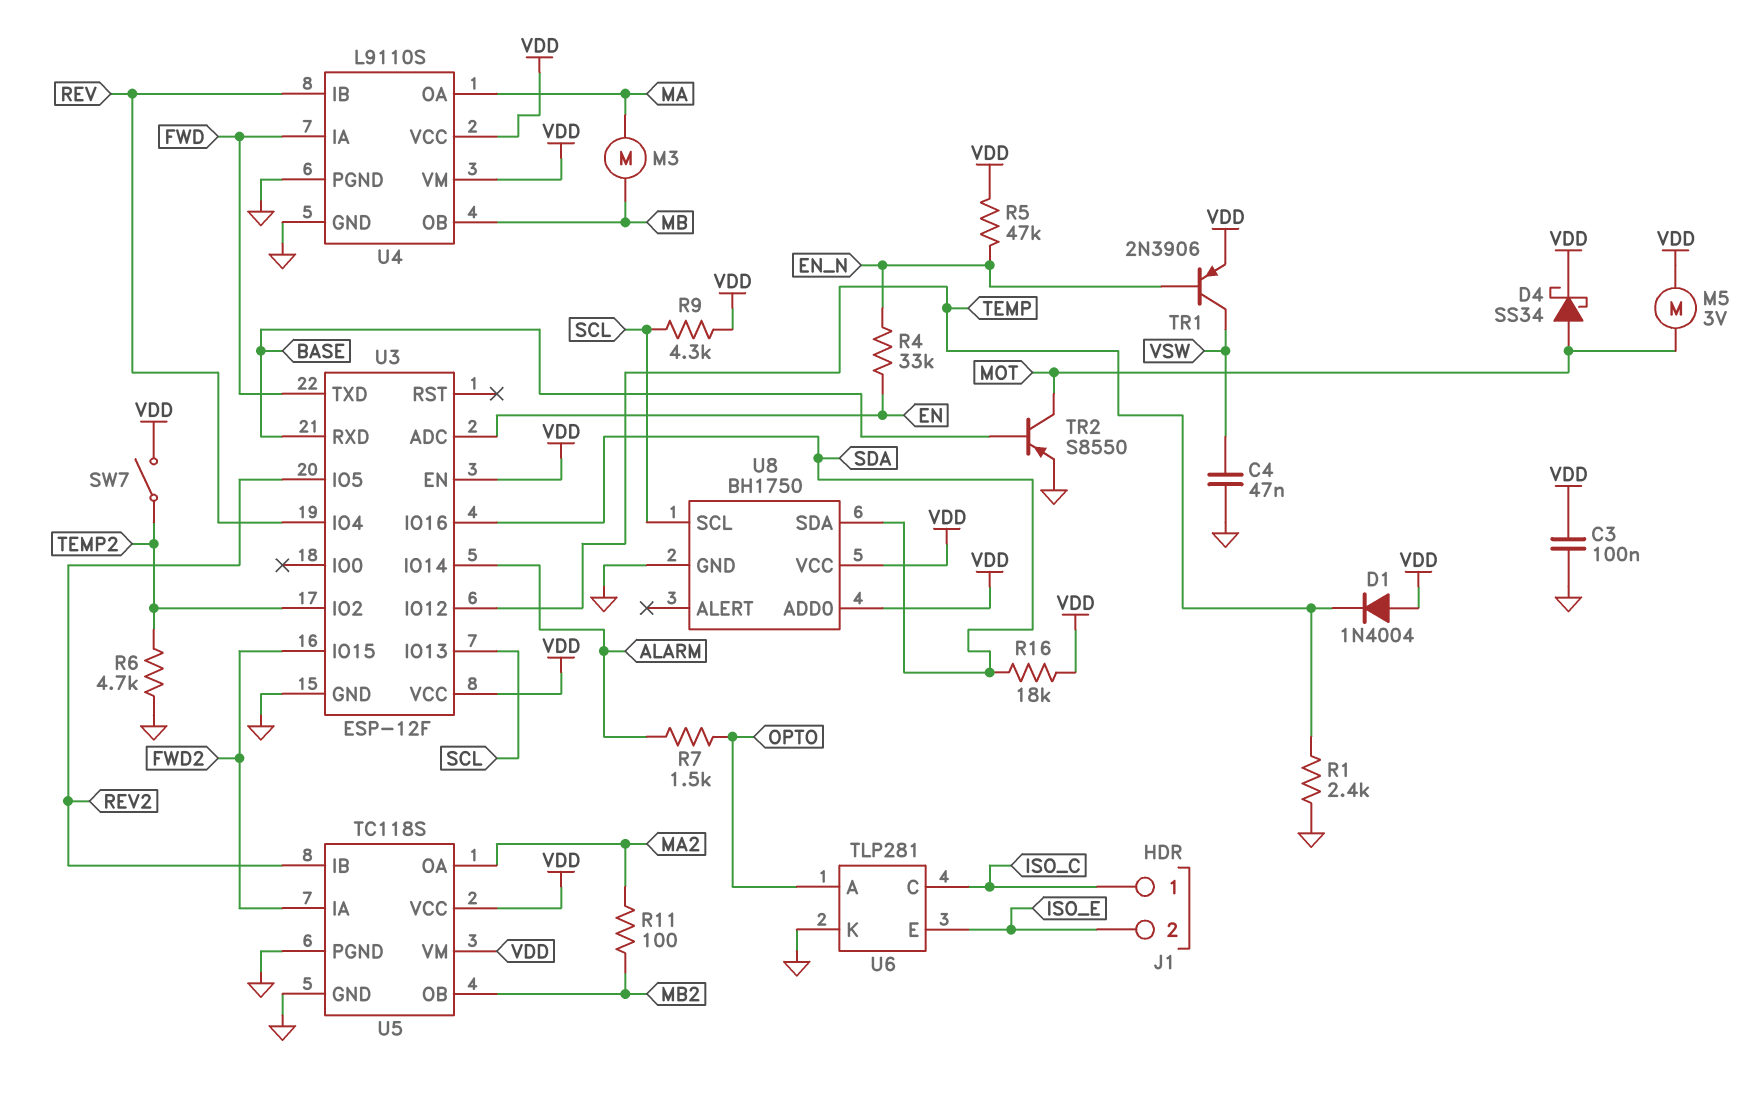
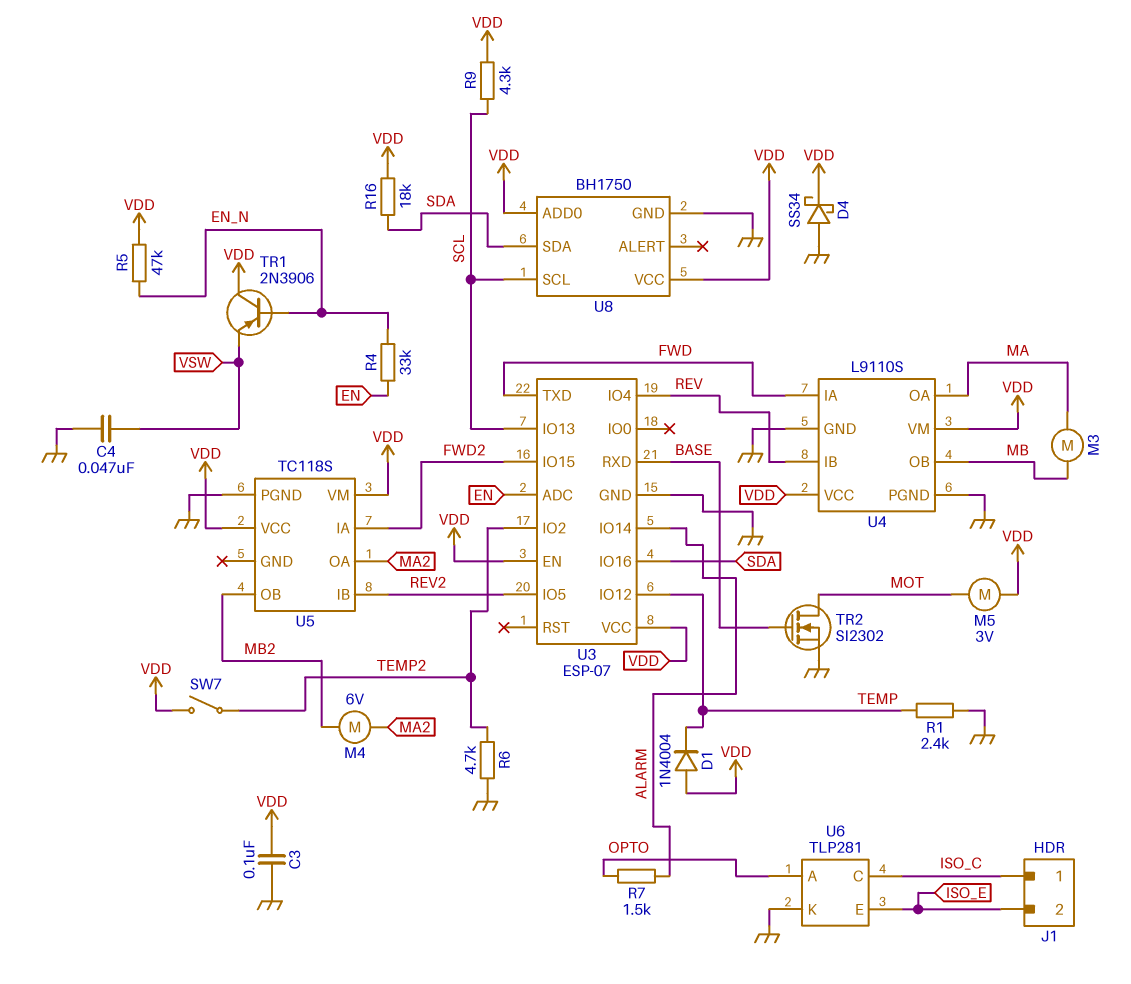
D4: schottky SS34 (A MOT, K VDD) -> schottky SS34 (A GND, K VDD)
M4: none -> motor 6V (MA2, MB2)
R11: 100 (MA2, MB2) -> none
TR1: PNP 2N3906 (B EN_N, C VSW, E VDD) -> PNP 2N3906 (B EN_N, C VDD, E VSW)
TR2: PNP S8550 (B BASE, C MOT, E GND) -> NMOS SI2302 (G BASE, D MOT, S GND)
U3: ESP-12F -> ESP-07
U5 pin GND: GND -> none

